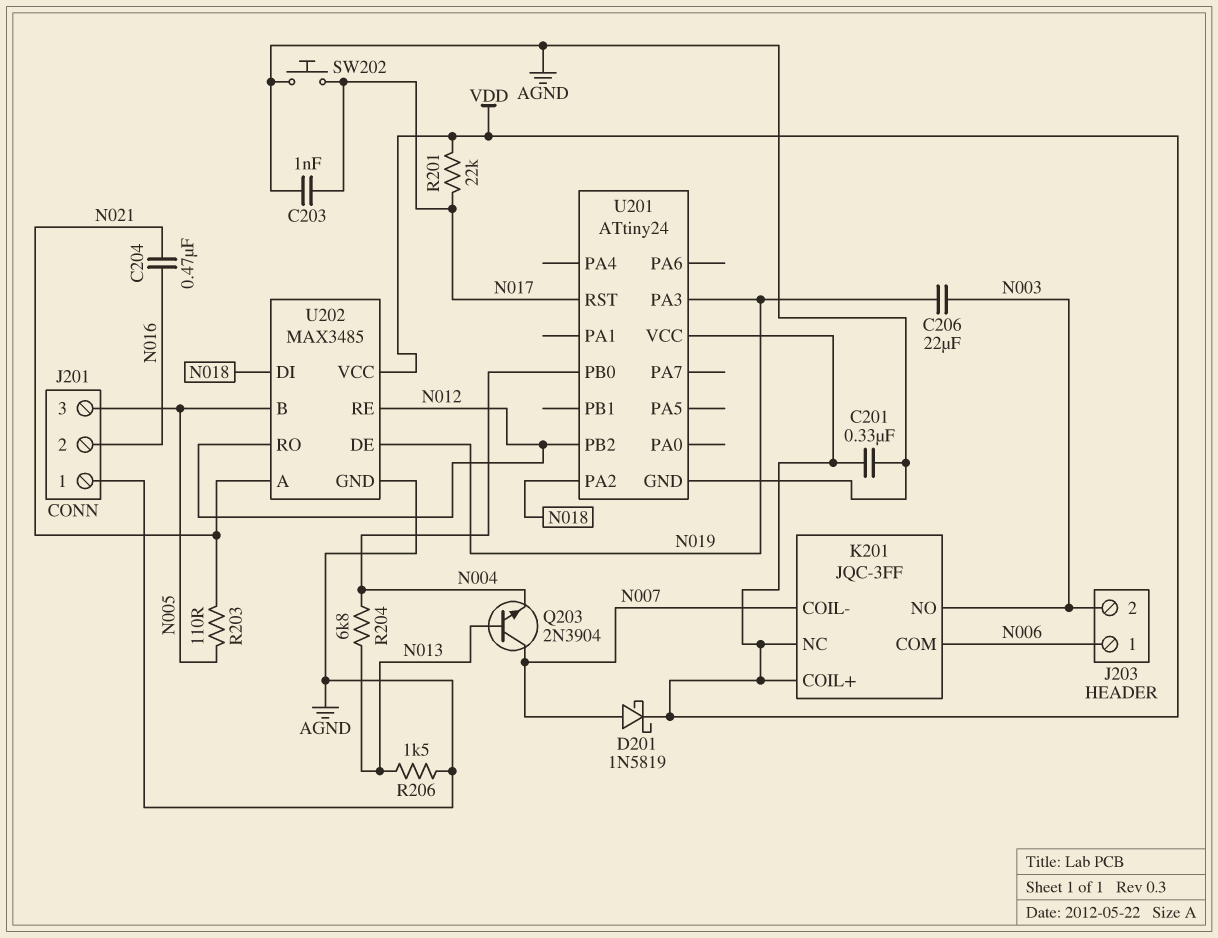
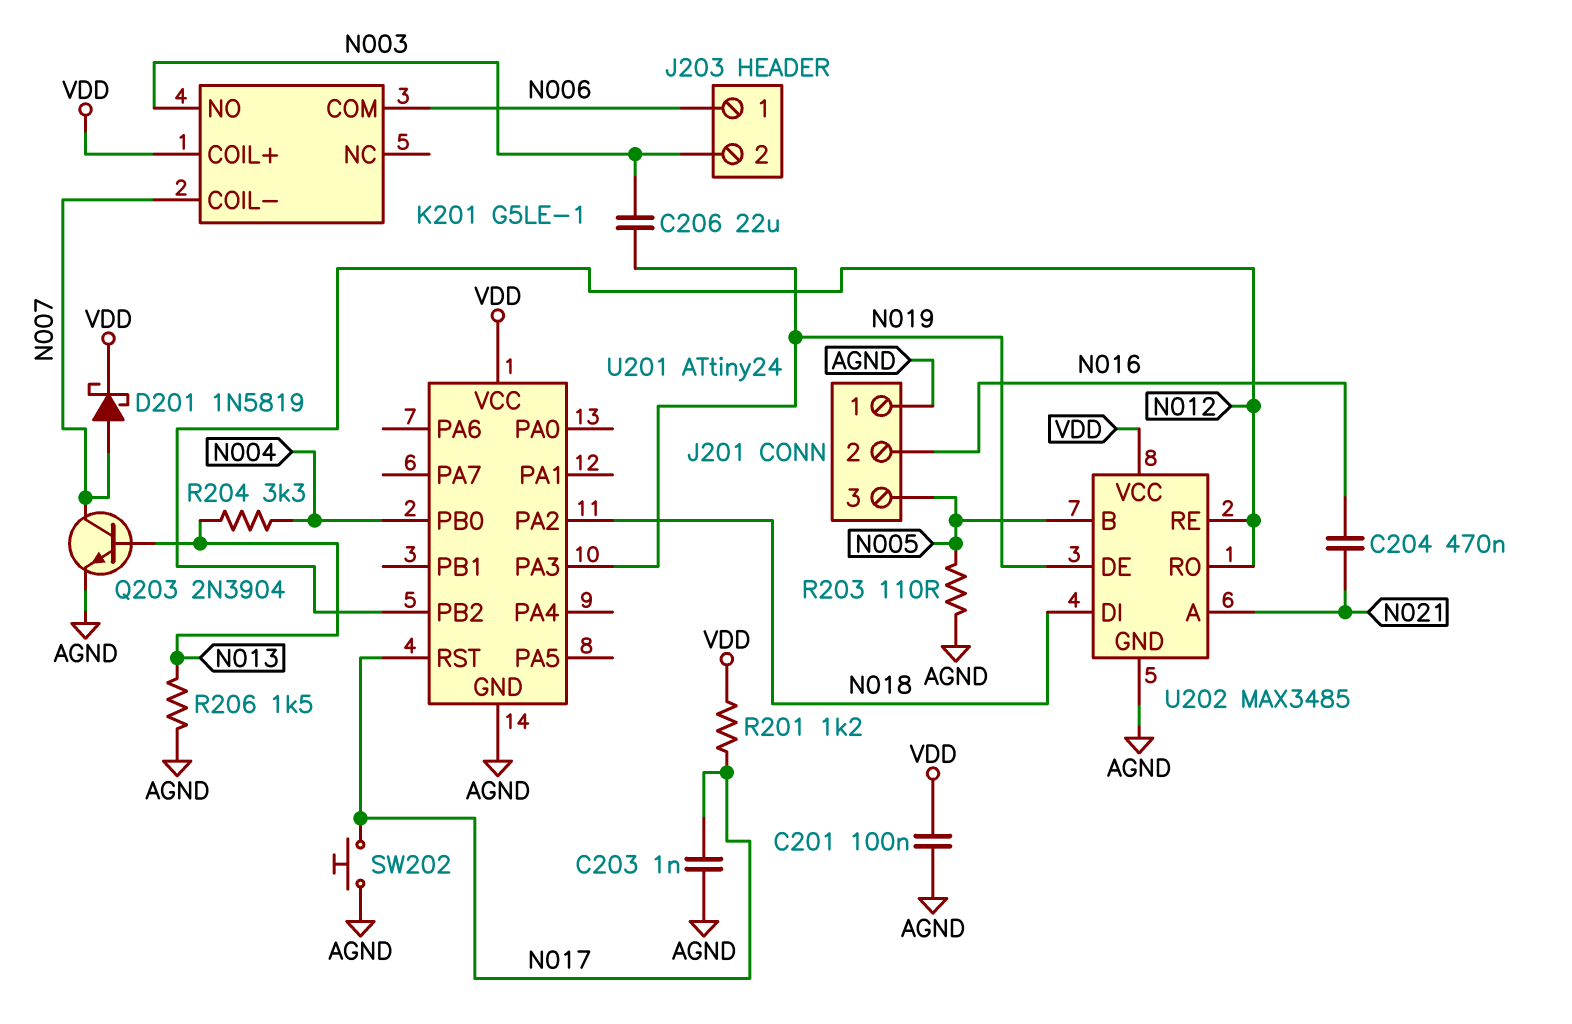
C201: 330nF (AGND, VDD) -> 100nF (AGND, VDD)
K201: JQC-3FF -> G5LE-1
K201 pin NC: VDD -> none
Q203: NPN 2N3904 (B N013, C N007, E N004) -> NPN 2N3904 (B N013, C N007, E AGND)
R201: 22k (N017, VDD) -> 1.2k (N017, VDD)
R203: 110 (N005, N021) -> 110 (AGND, N005)
R204: 6.8k (N004, N013) -> 3.3k (N004, N013)

